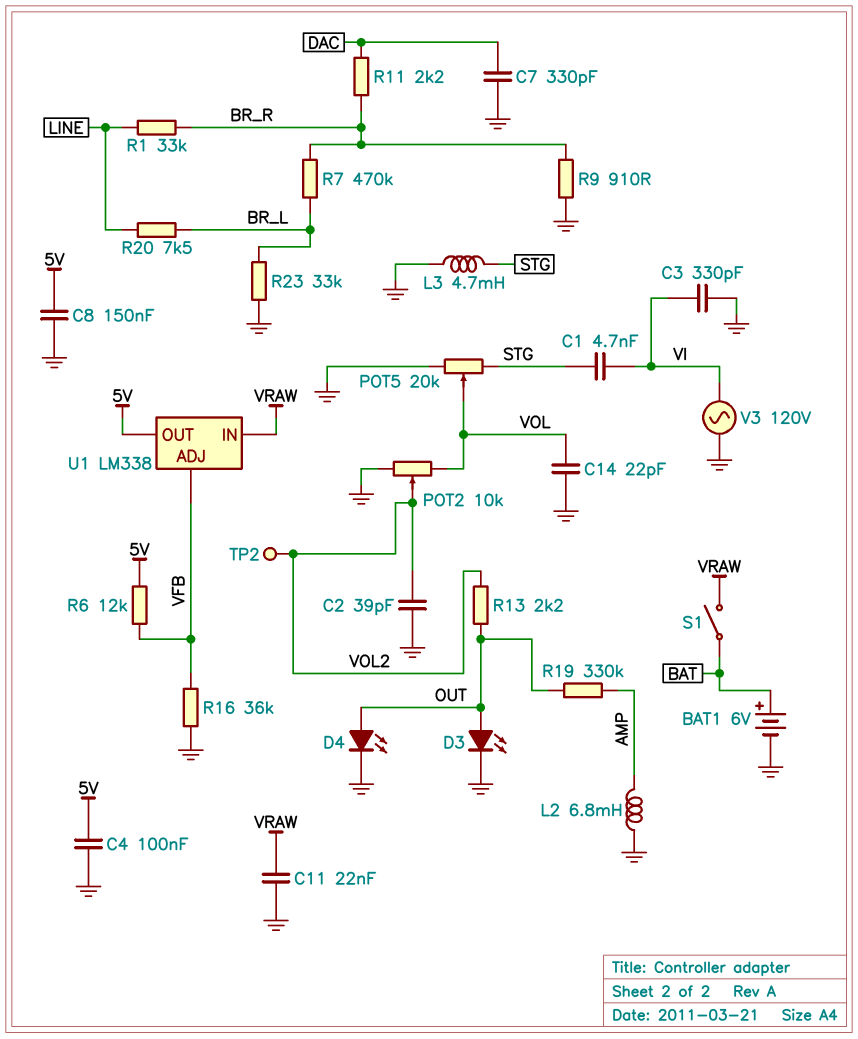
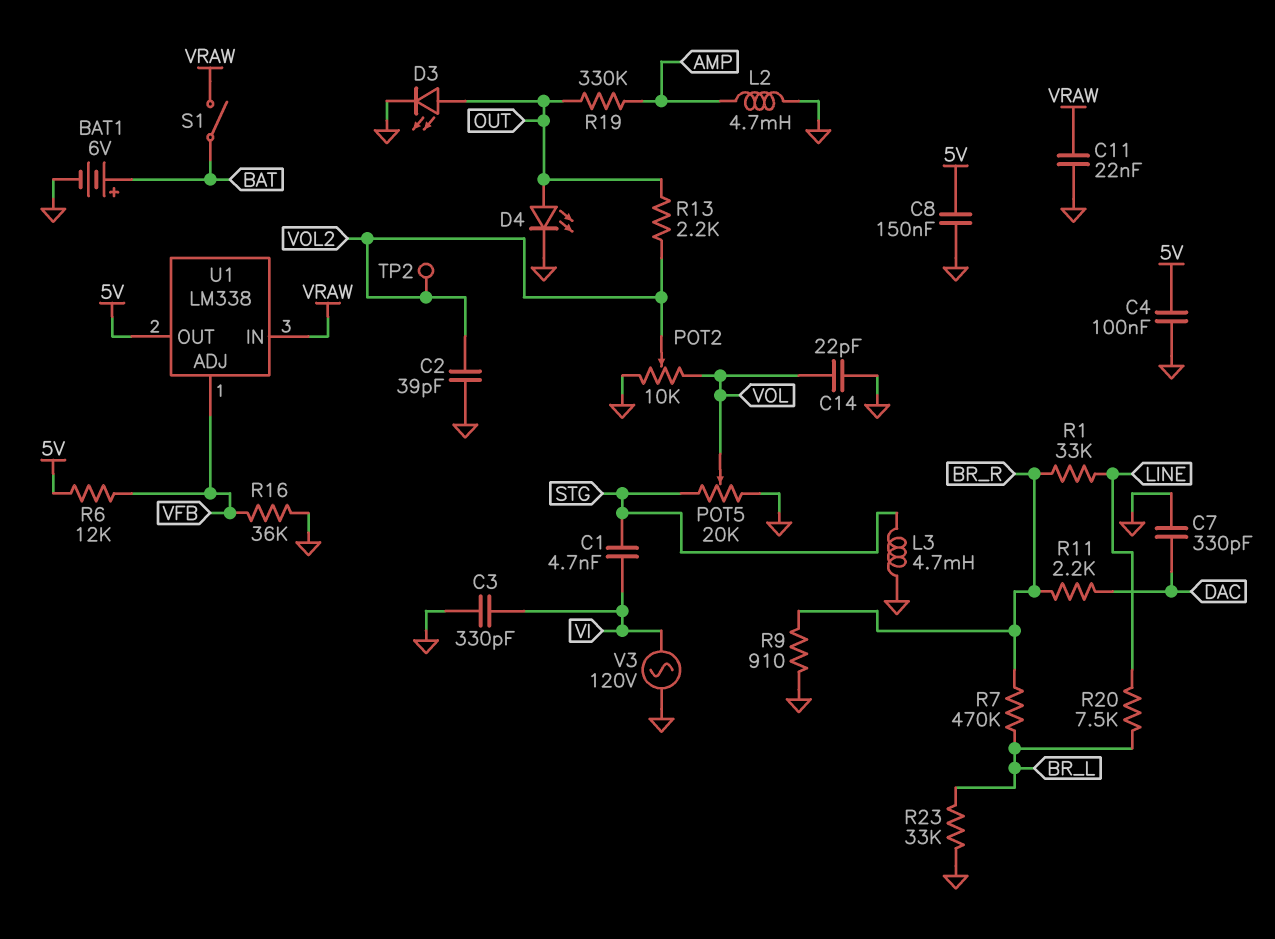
L2: 6.8mH (AMP, GND) -> 4.7mH (AMP, GND)

